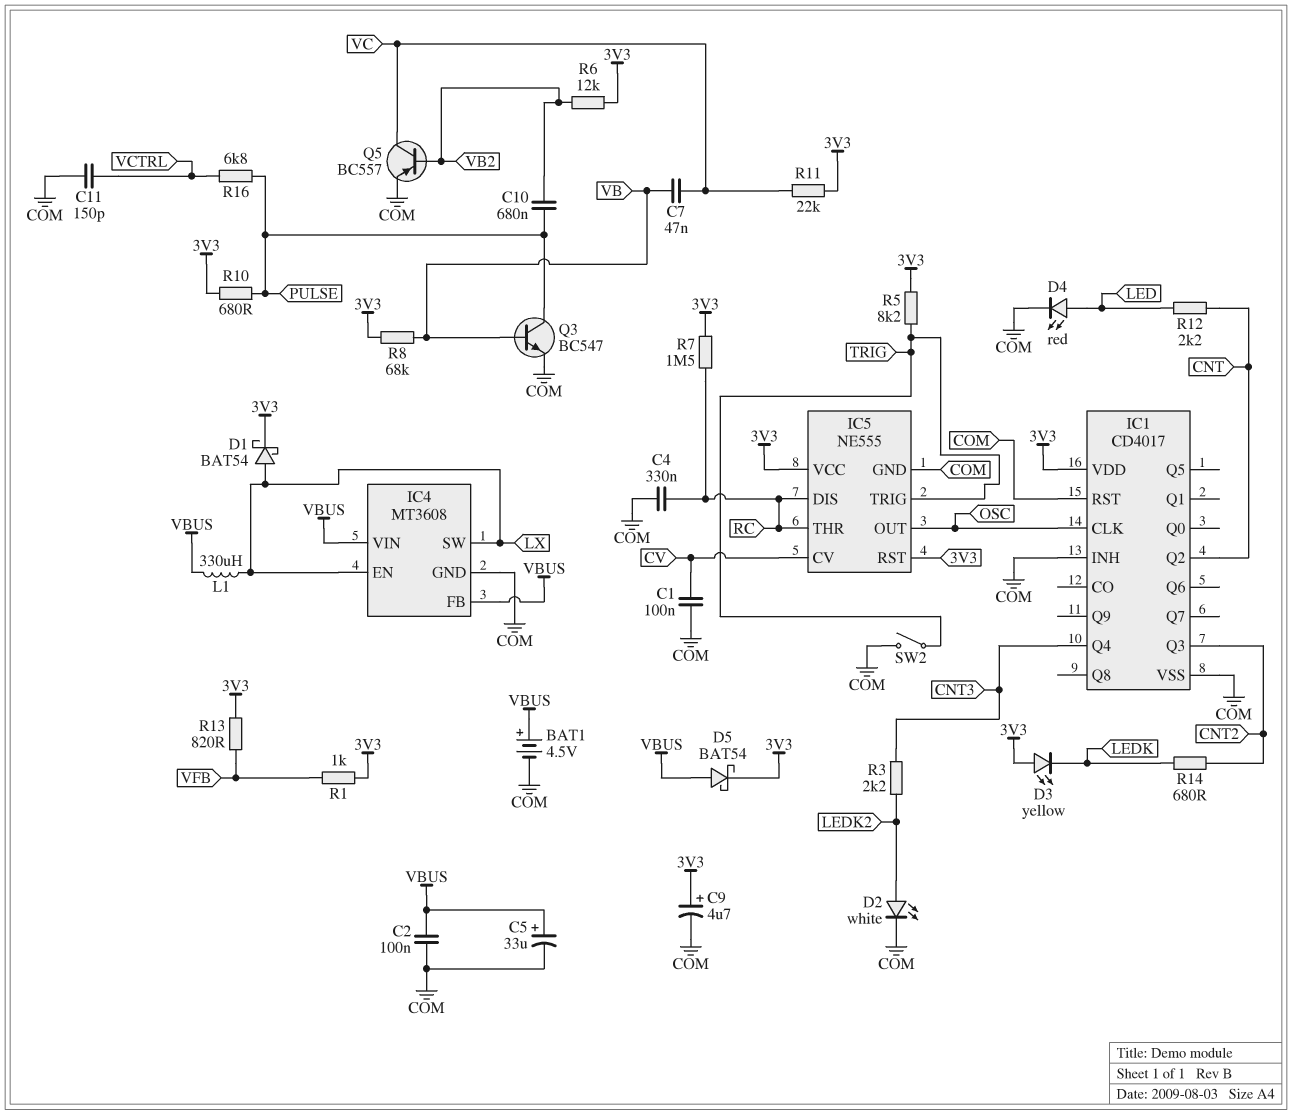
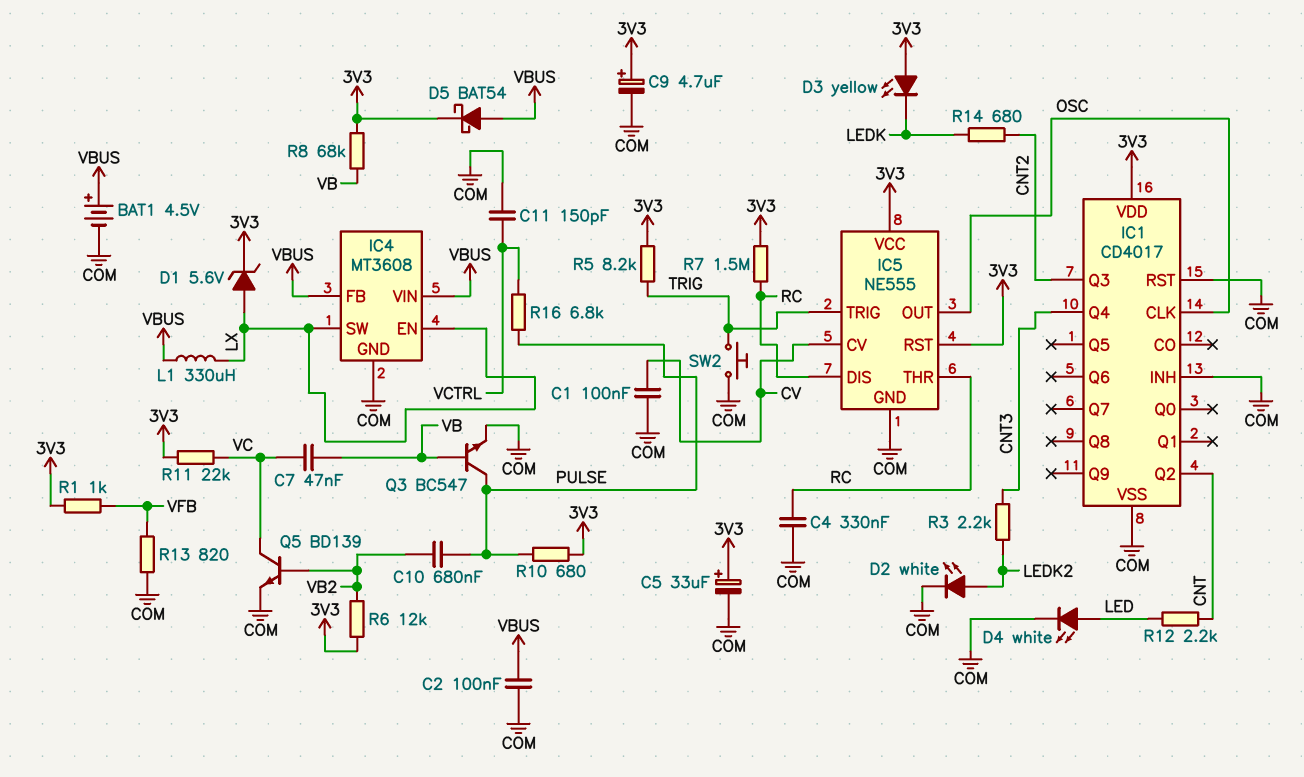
C5: 33uF (plus VBUS, minus COM) -> 33uF (plus 3V3, minus COM)
D1: schottky BAT54 (A LX, K 3V3) -> zener 5.6V (A LX, K 3V3)
D4: LED red (A LED, K COM) -> LED white (A LED, K COM)
Q5: PNP BC557 (B VB2, C VC, E COM) -> NPN BD139 (B VB2, C VC, E COM)
R13: 820 (3V3, VFB) -> 820 (COM, VFB)
SW2: switch (COM, TRIG) -> button (COM, TRIG)

